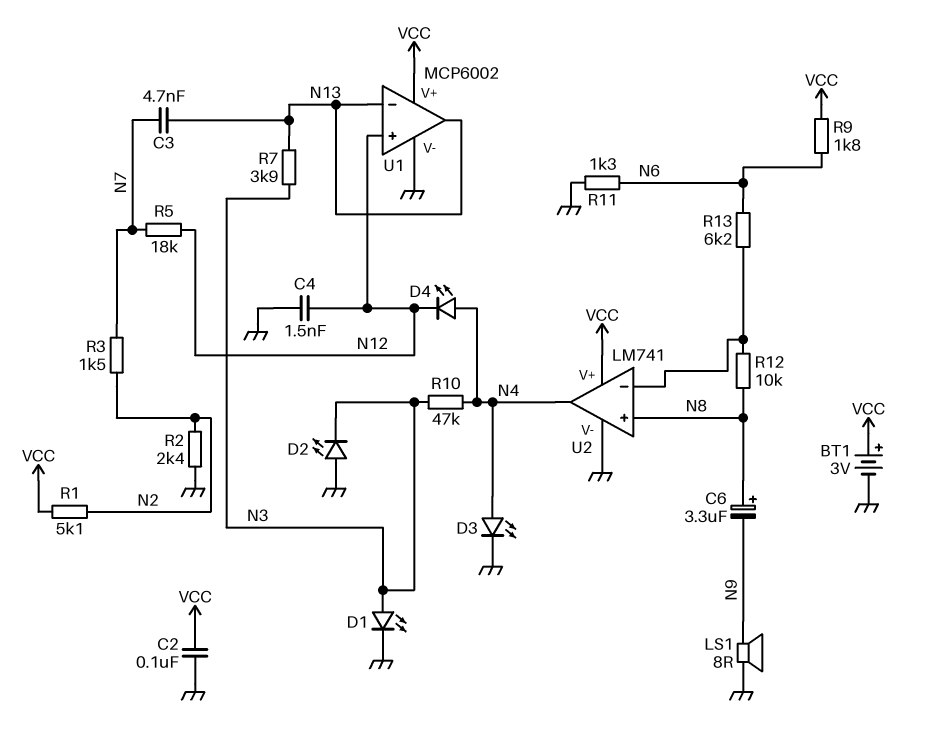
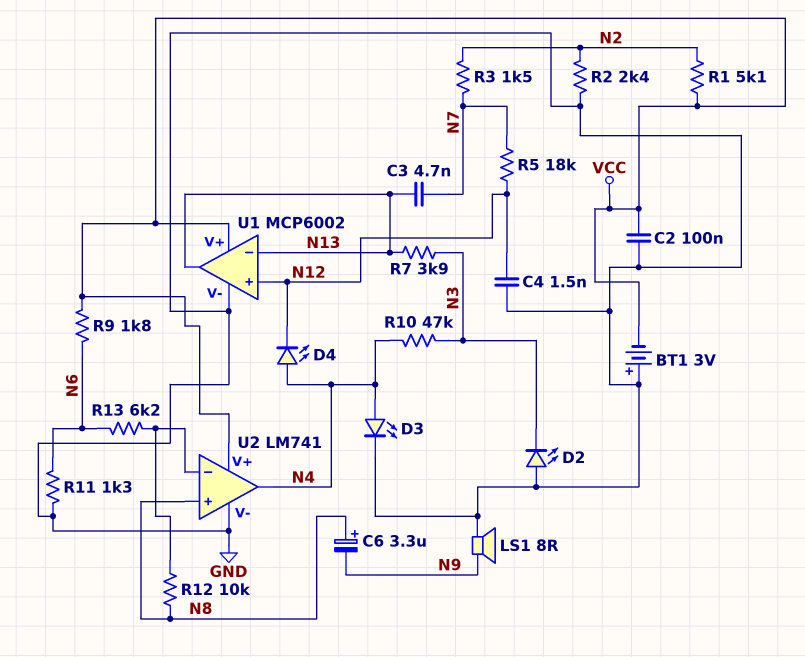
BT1: 3V (plus VCC, minus GND) -> 3V (plus GND, minus VCC)
D1: LED (A N3, K GND) -> none

